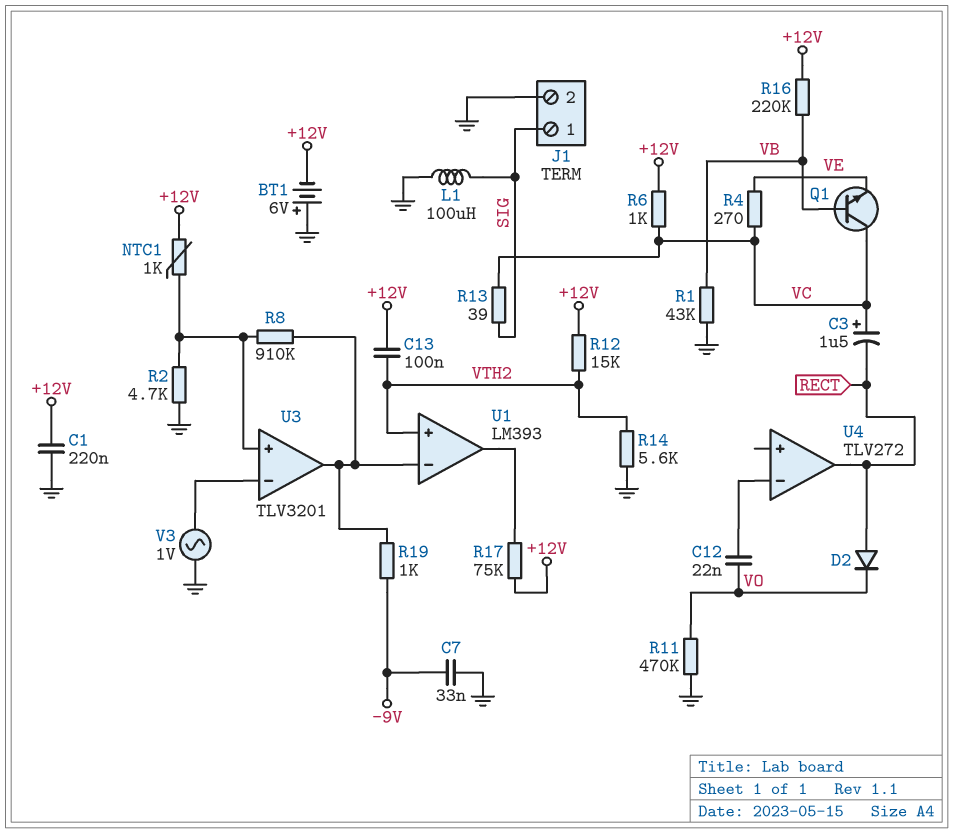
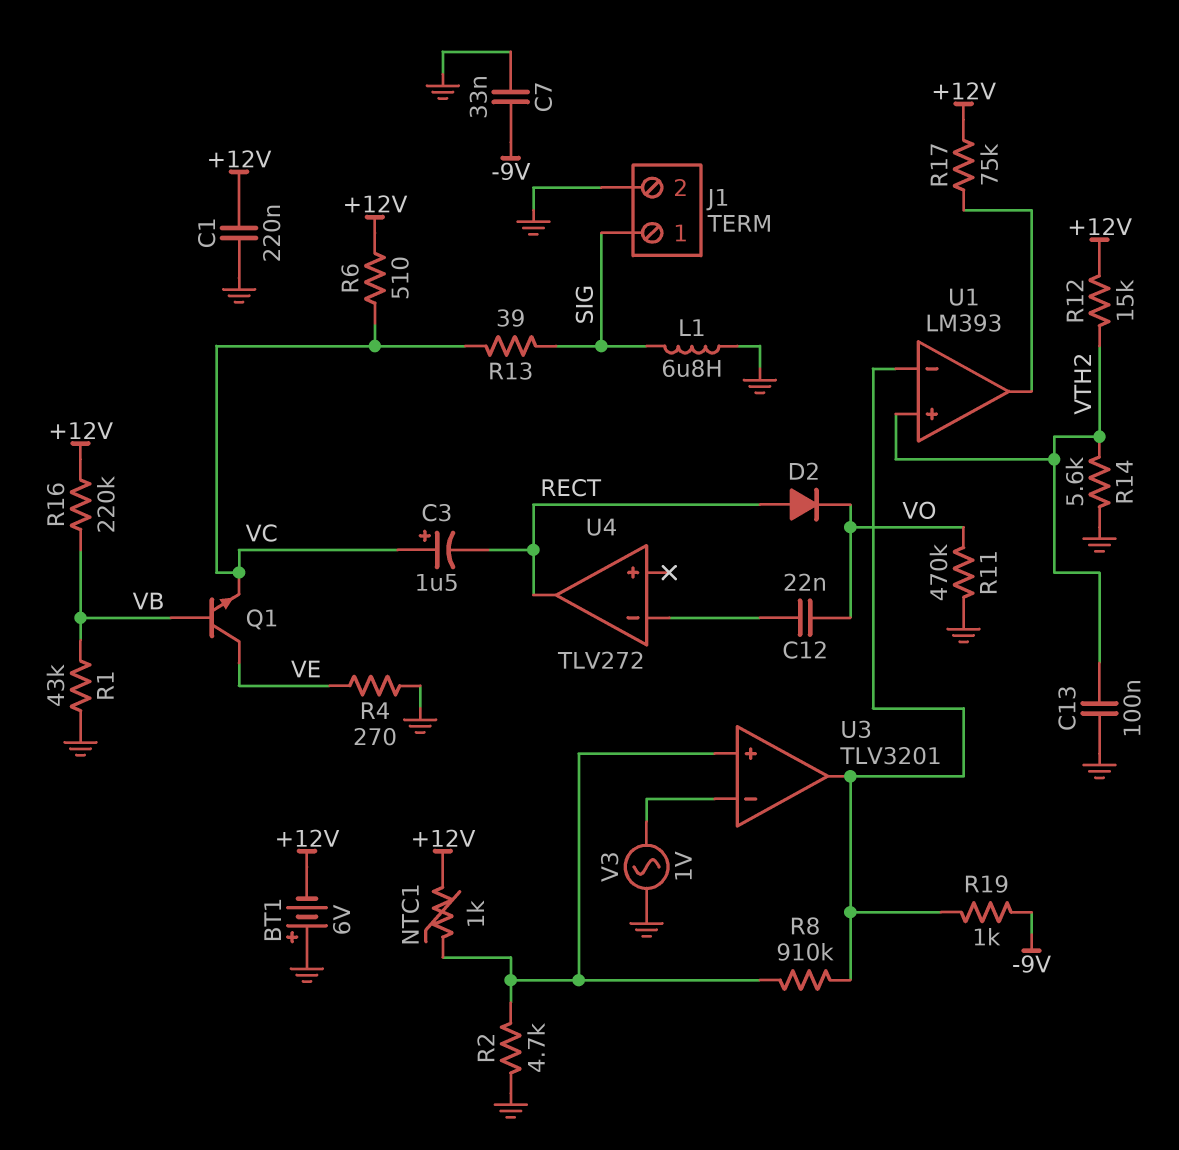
C13: 100nF (+12V, VTH2) -> 100nF (GND, VTH2)
L1: 100uH (GND, SIG) -> 6.8uH (GND, SIG)
Q1: NPN (B VB, C VC, E VE) -> NPN (B VB, C VE, E VC)
R4: 270 (VC, VE) -> 270 (GND, VE)
R6: 1k (+12V, VC) -> 510 (+12V, VC)

